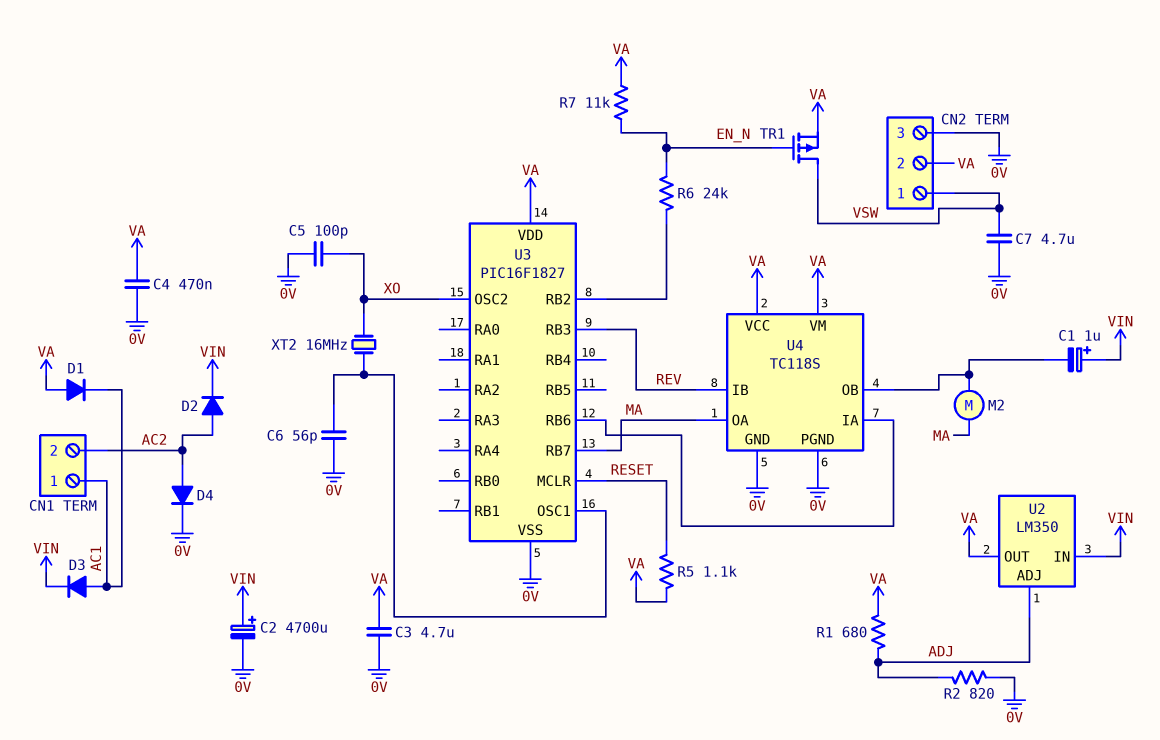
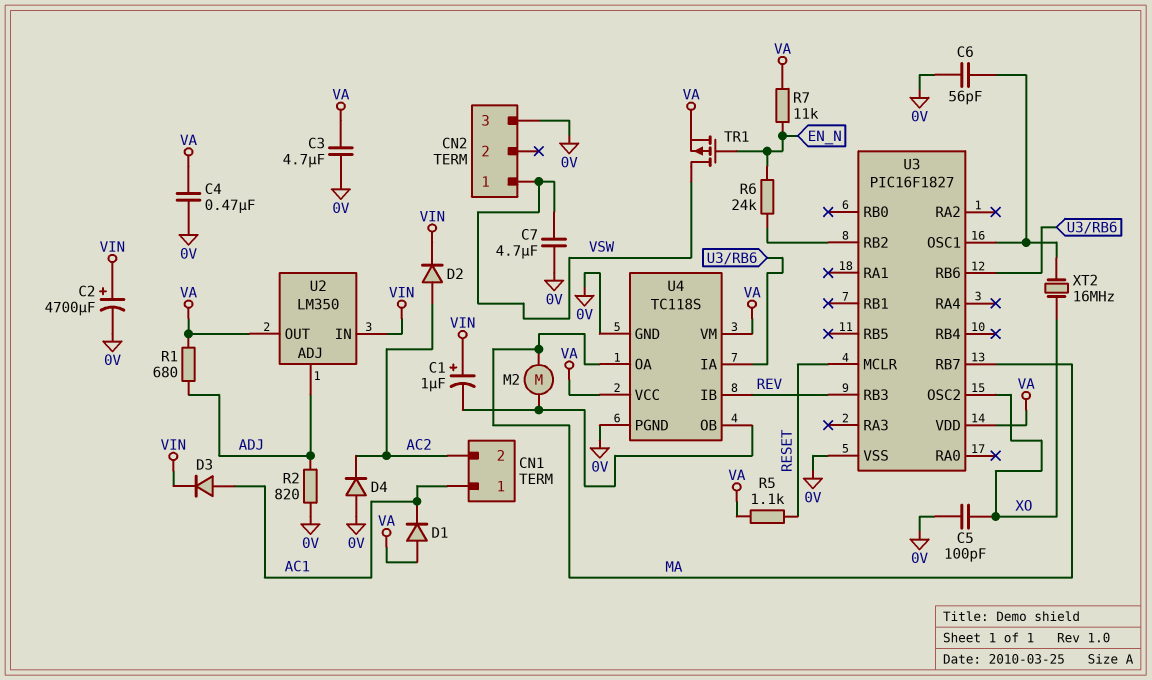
CN2 pin 2: VA -> none
D4: diode (A AC2, K 0V) -> diode (A 0V, K AC2)

